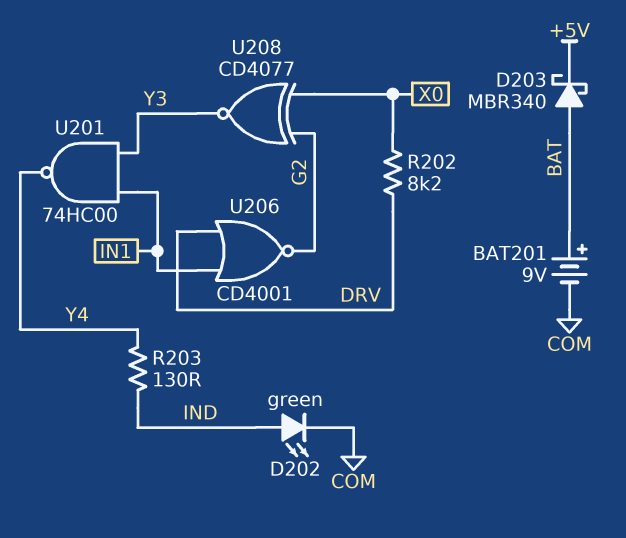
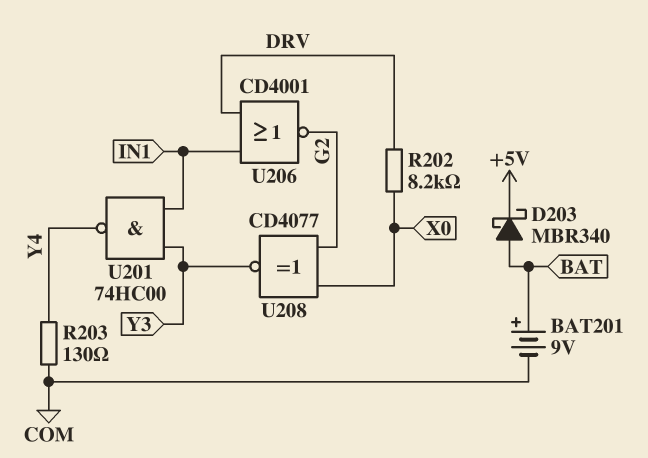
D202: LED green (A IND, K COM) -> none
R203: 130 (IND, Y4) -> 130 (COM, Y4)

